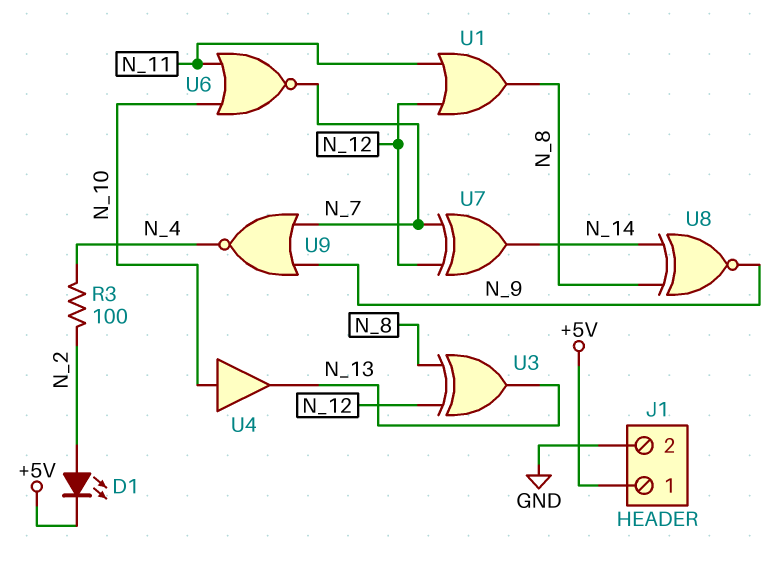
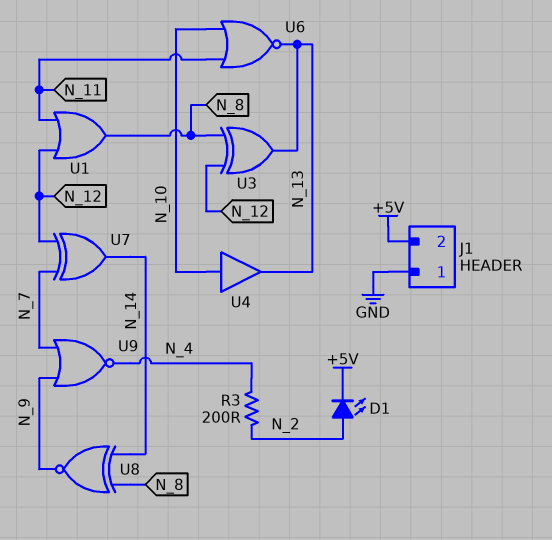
J1 pin 1: +5V -> GND
J1 pin 2: GND -> +5V
R3: 100 (N_2, N_4) -> 200 (N_2, N_4)
U6: NOR (in N_10, in N_11, out N_7) -> NOR (in N_10, in N_11, out N_13)

